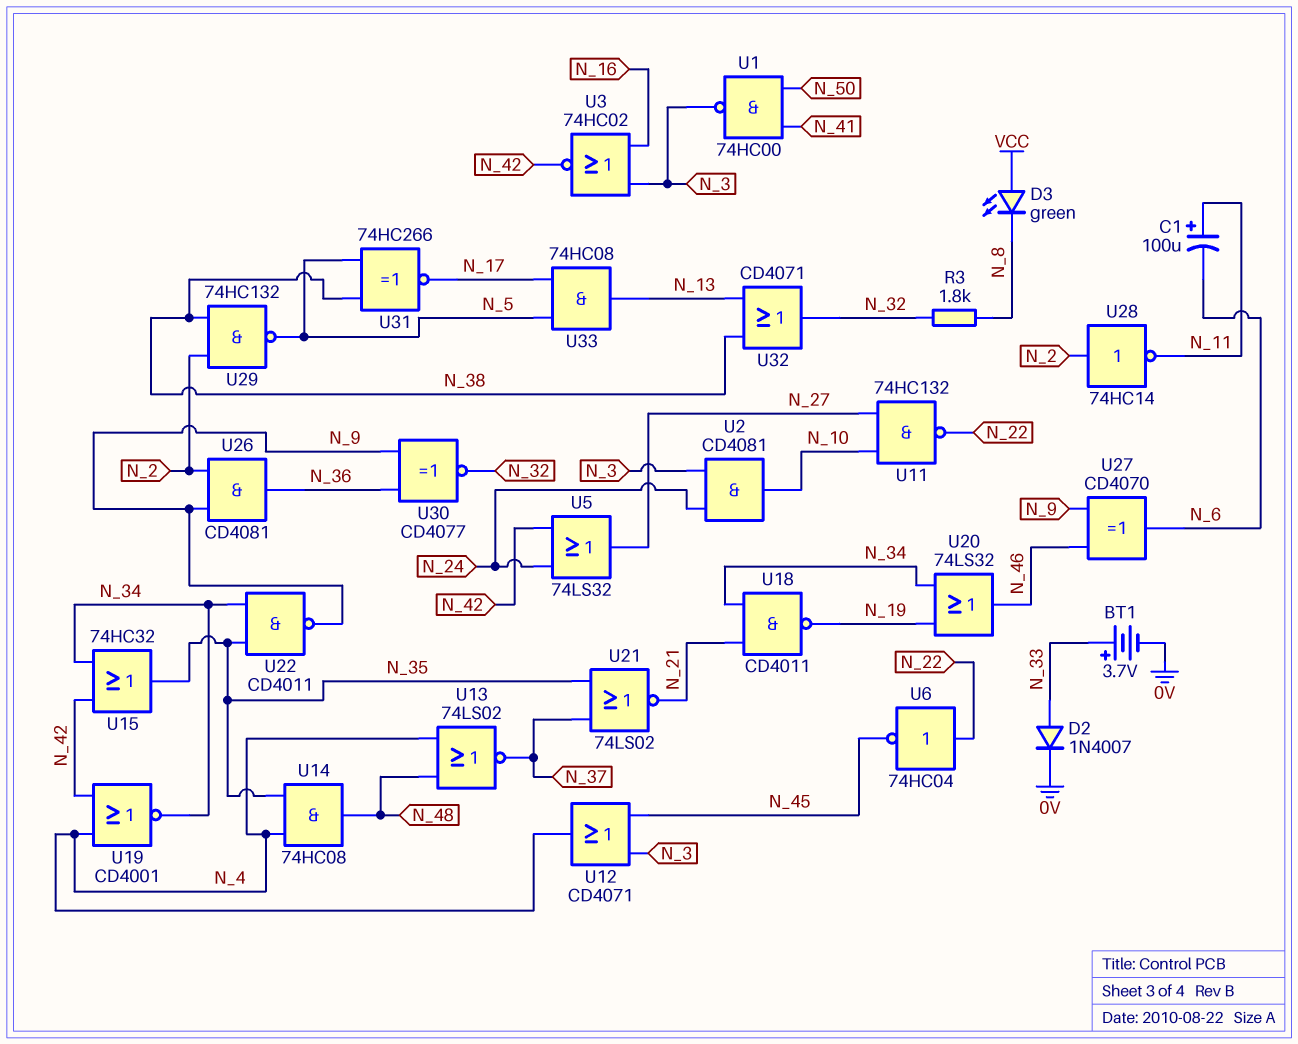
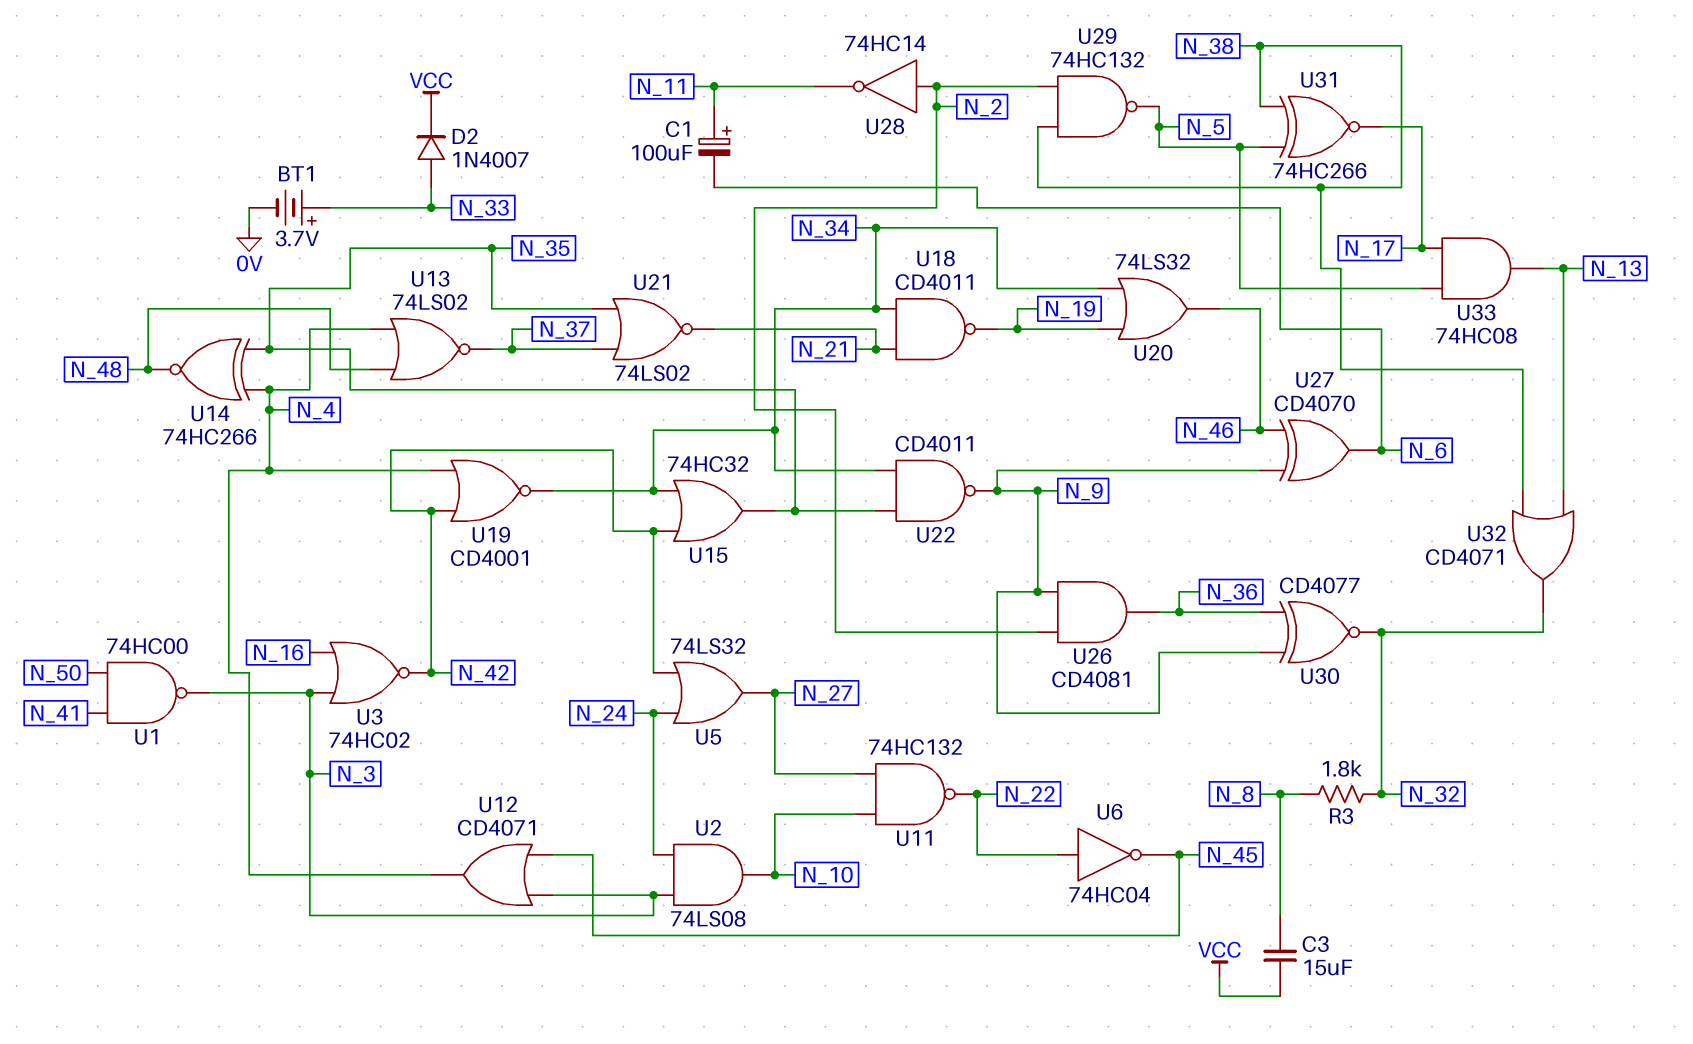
C3: none -> 15uF (N_8, VCC)
D2: diode 1N4007 (A N_33, K 0V) -> diode 1N4007 (A N_33, K VCC)
D3: LED green (A VCC, K N_8) -> none
U2: AND CD4081 (in N_3, in N_24, out N_10) -> AND 74LS08 (in N_3, in N_24, out N_10)
U14: AND 74HC08 (in N_4, in N_35, out N_48) -> XNOR 74HC266 (in N_4, in N_35, out N_48)

